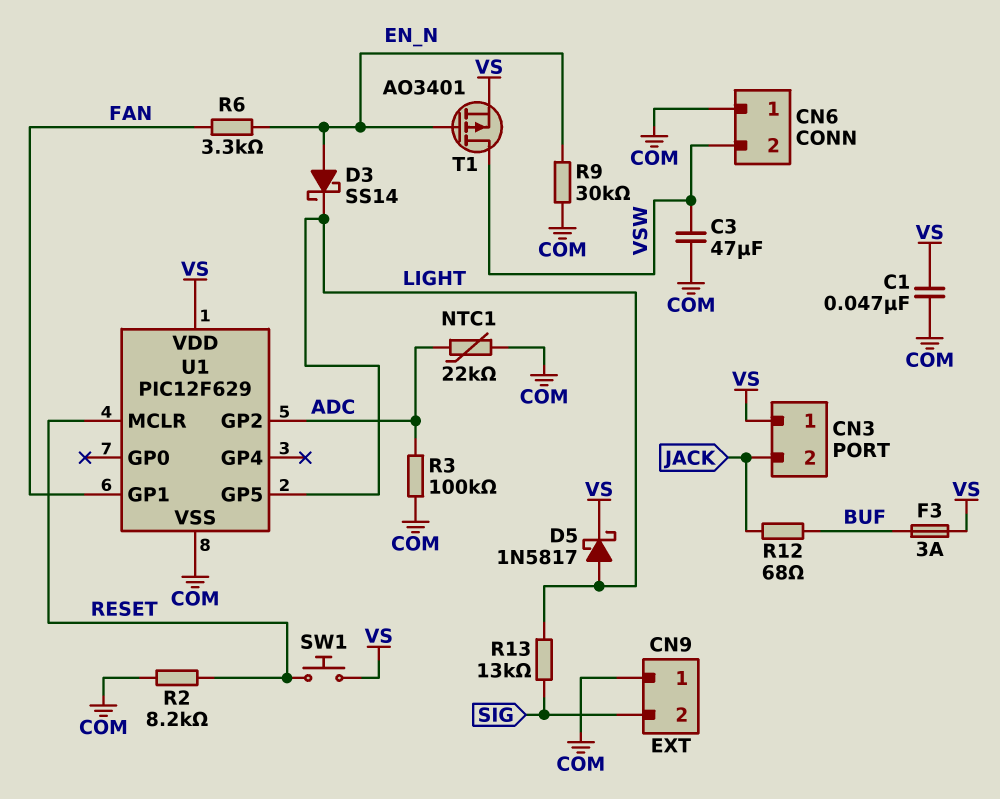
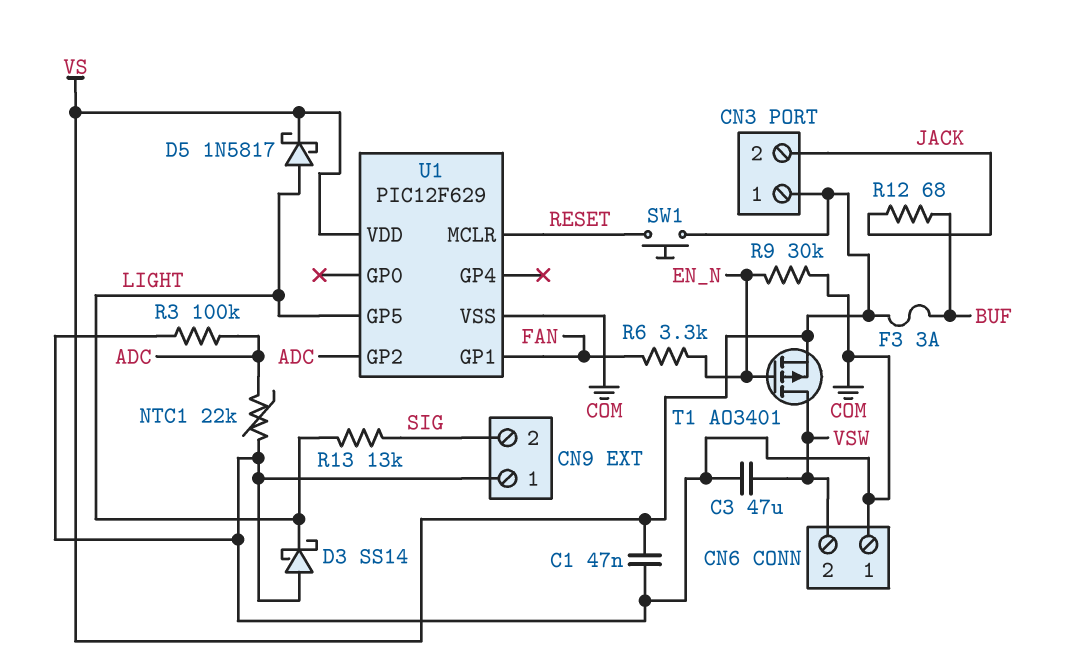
D3: schottky SS14 (A EN_N, K LIGHT) -> schottky SS14 (A COM, K LIGHT)
R2: 8.2k (COM, RESET) -> none

